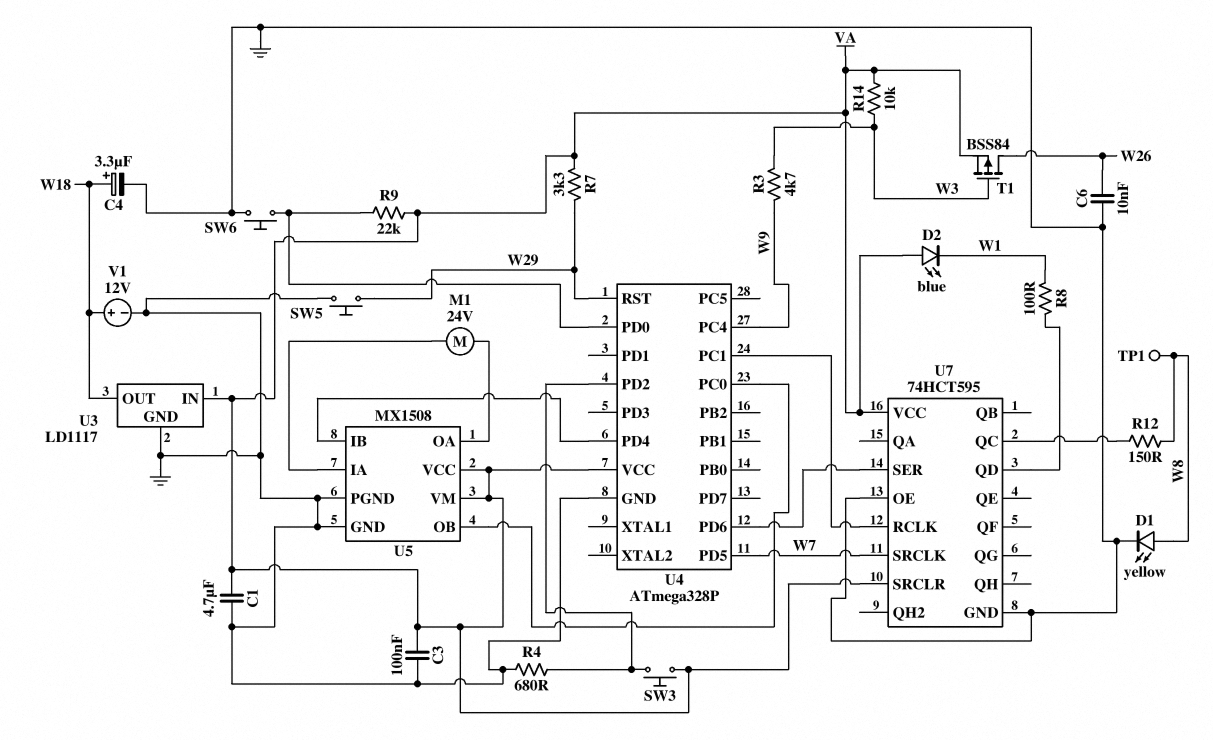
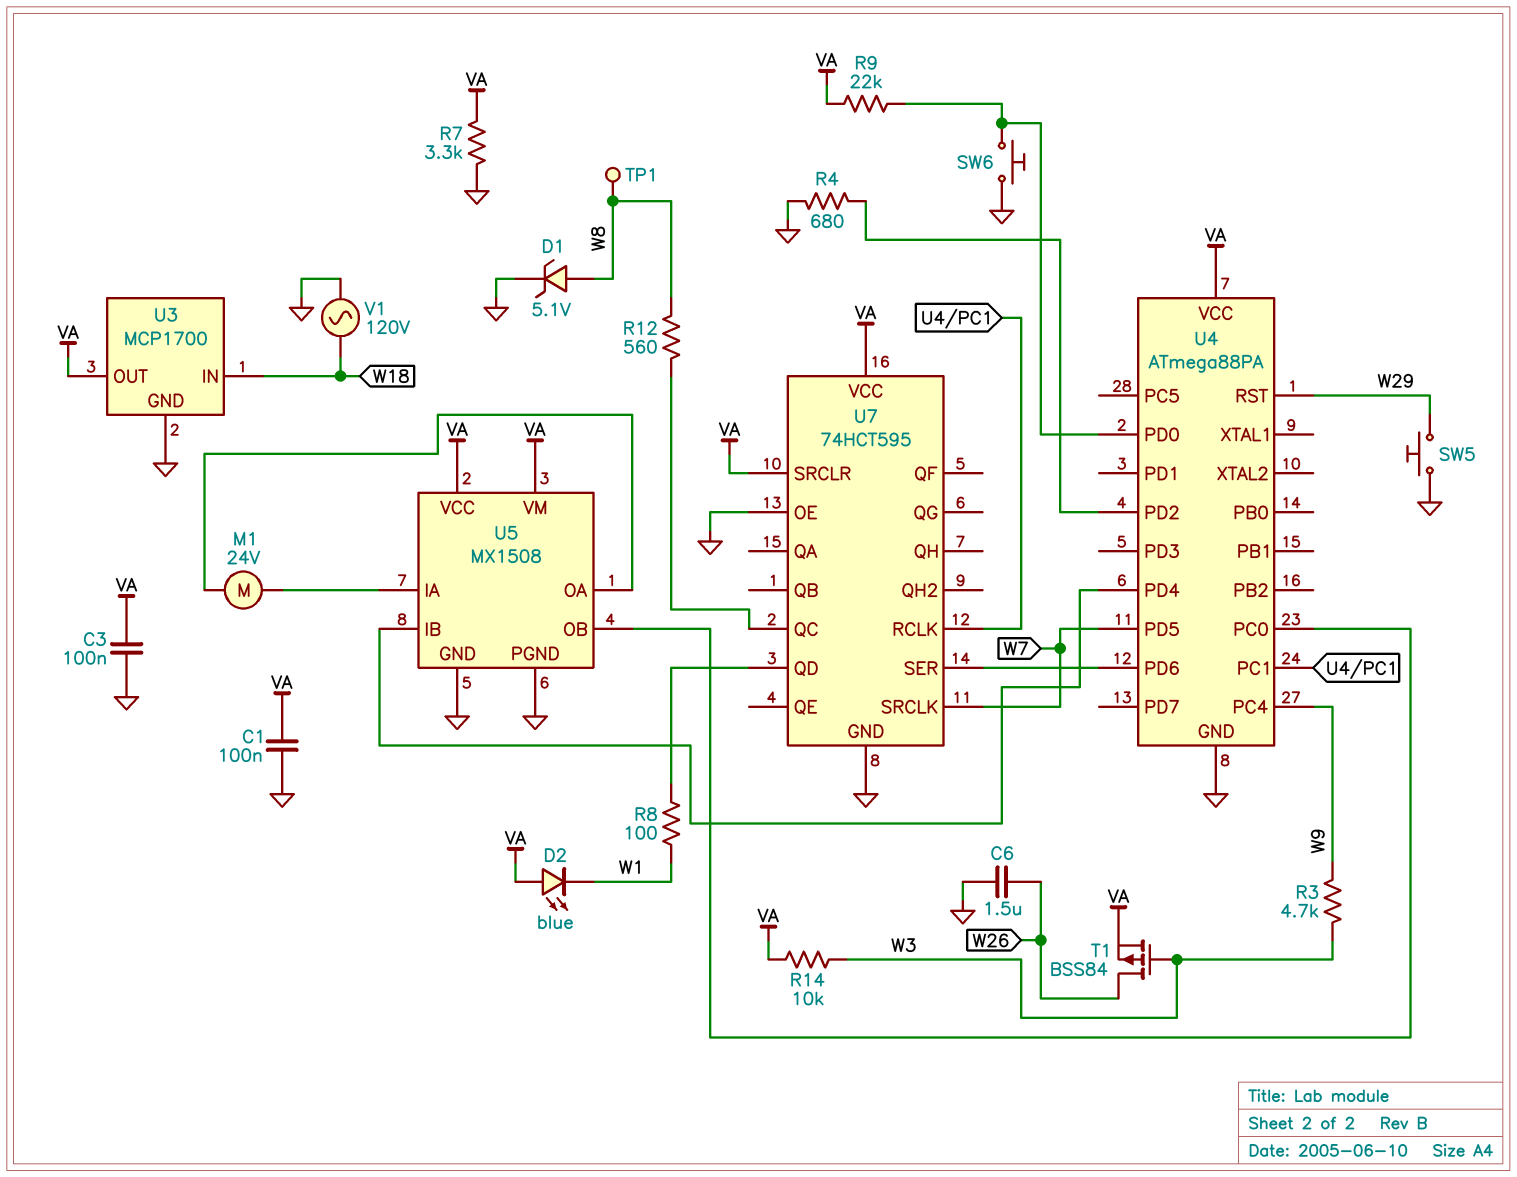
C1: 4.7uF (GND, VA) -> 100nF (GND, VA)
C4: 3.3uF (plus W18, minus GND) -> none
C6: 10nF (GND, W26) -> 1.5uF (GND, W26)
D1: LED yellow (A W8, K GND) -> zener 5.1V (A W8, K GND)
R7: 3.3k (VA, W29) -> 3.3k (GND, VA)
R12: 150 (U7/QC, W8) -> 560 (U7/QC, W8)
SW3: button (U4/PD2, VA) -> none
U3: LD1117 -> MCP1700
U3 pin IN: VA -> W18
U3 pin OUT: W18 -> VA
U4: ATmega328P -> ATmega88PA
V1: 12V (plus W18, minus GND) -> AC 120V (GND, W18)

